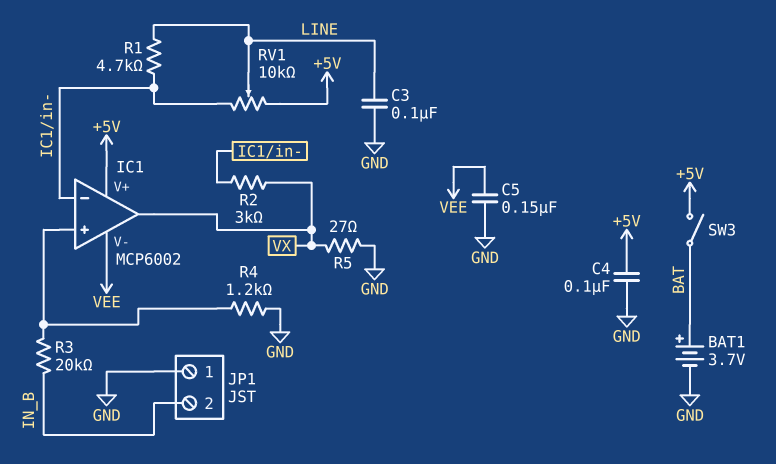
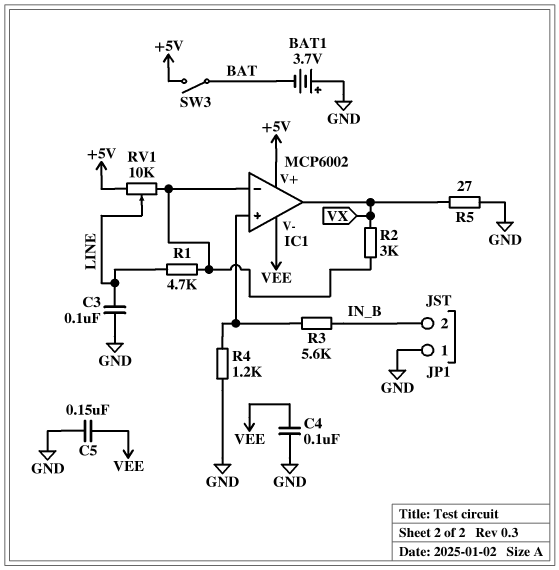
BAT1: 3.7V (plus BAT, minus GND) -> 3.7V (plus GND, minus BAT)
C4: 100nF (+5V, GND) -> 100nF (GND, VEE)
R3: 20k (IC1/in+, IN_B) -> 5.6k (IC1/in+, IN_B)

